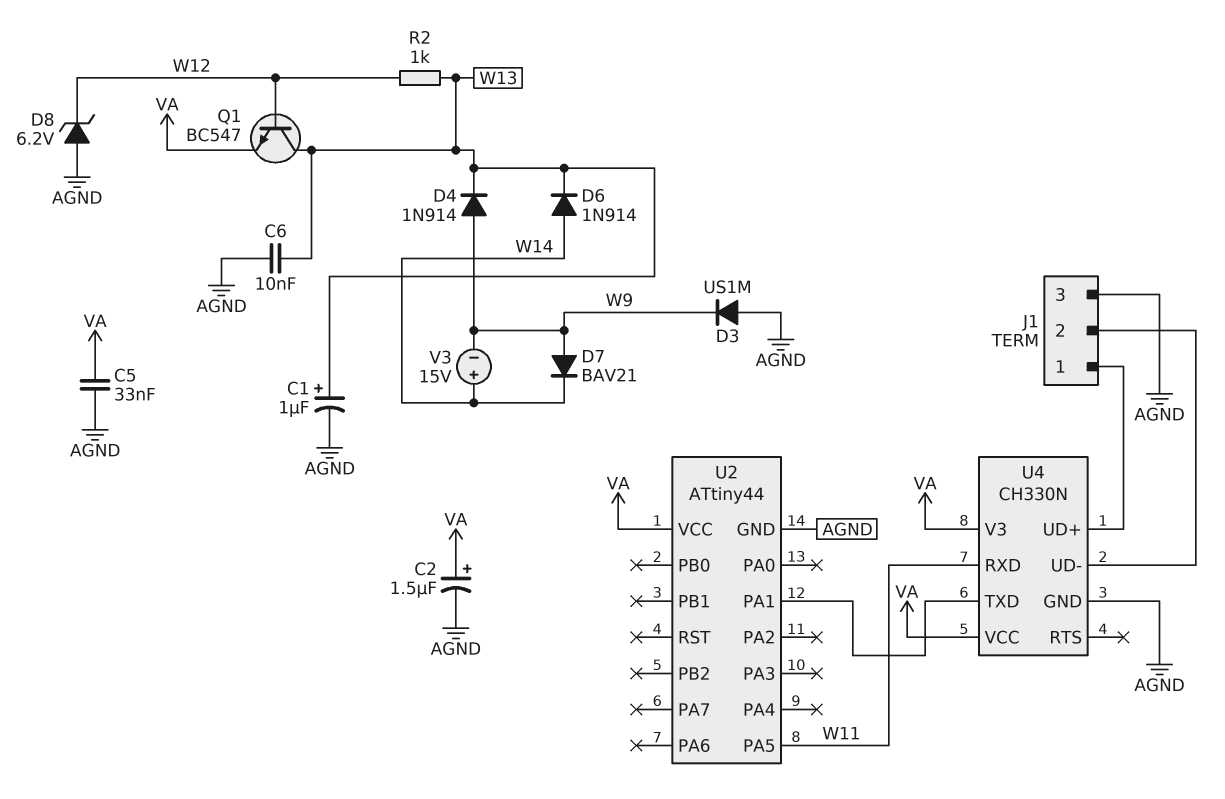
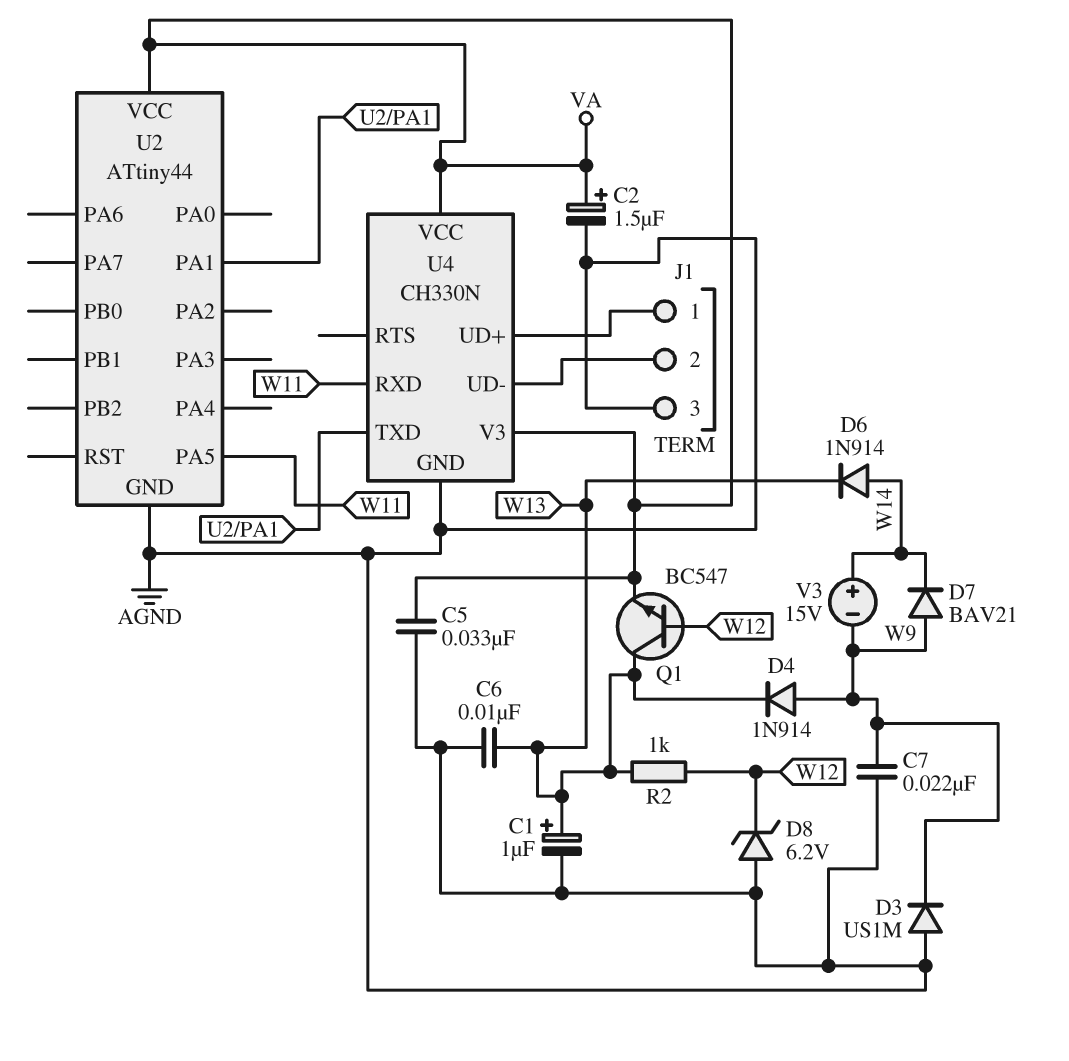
C7: none -> 22nF (AGND, W9)

